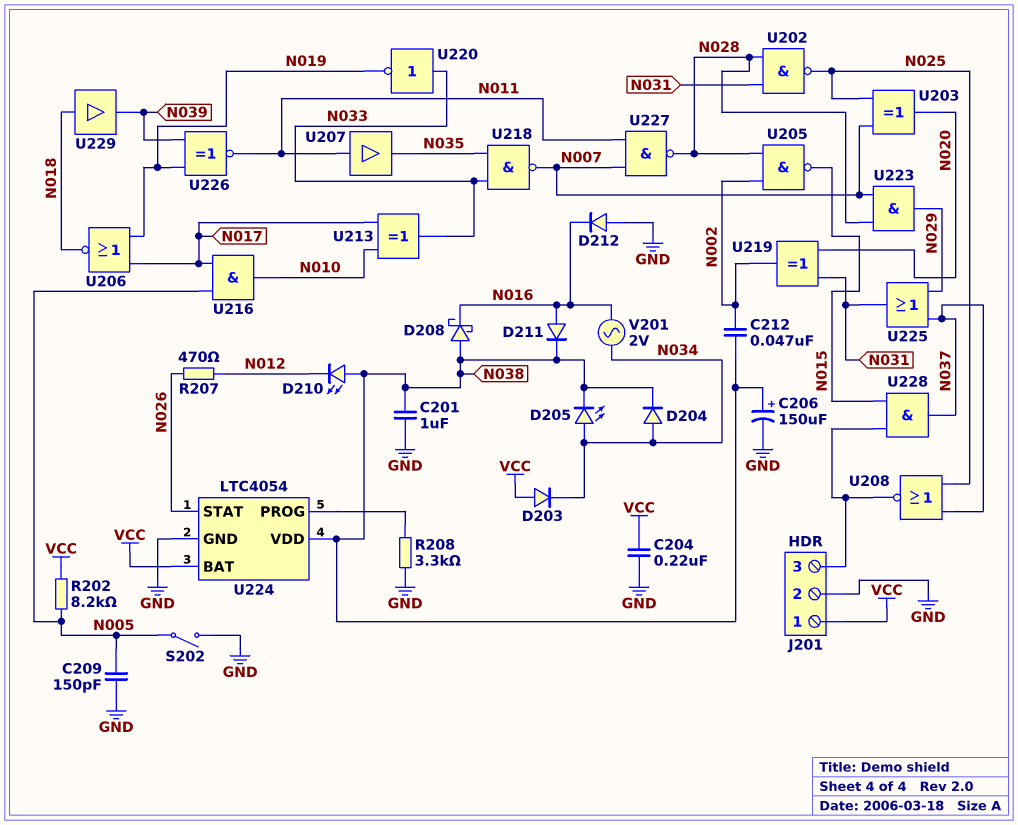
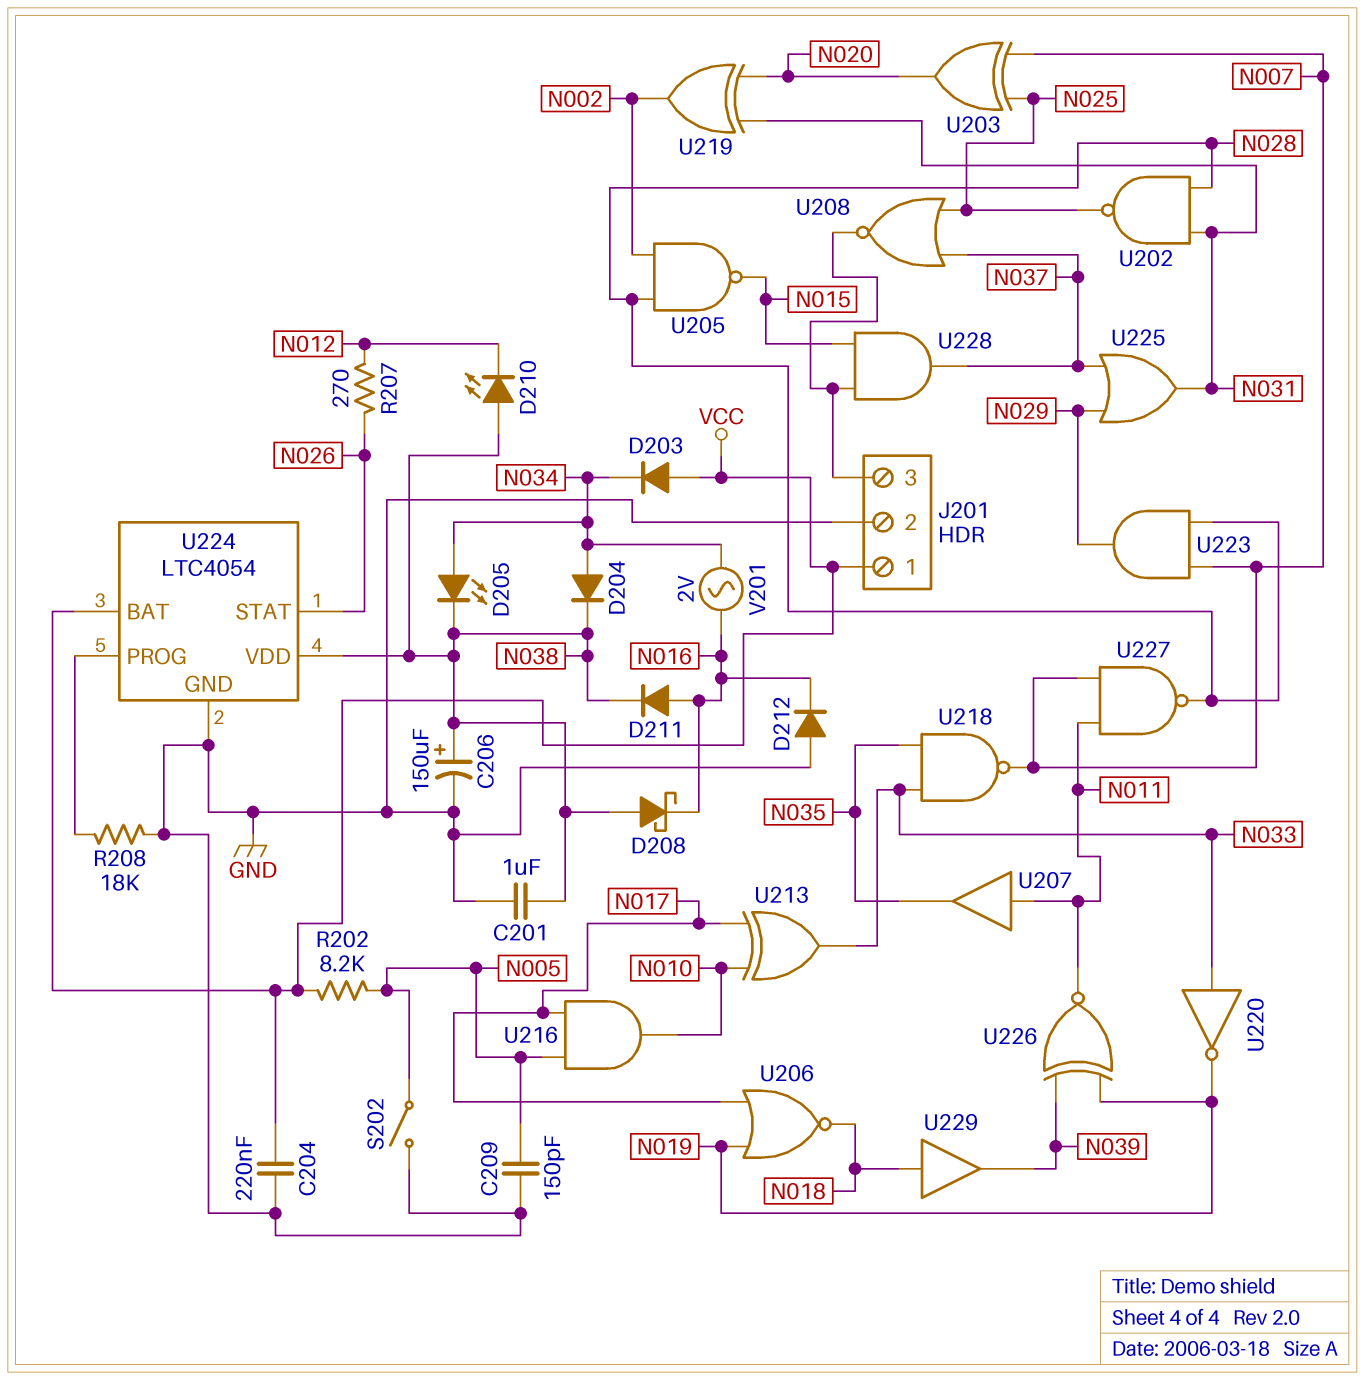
C212: 47nF (N002, N038) -> none
R207: 470 (N012, N026) -> 270 (N012, N026)
R208: 3.3k (GND, U224/PROG) -> 18k (GND, U224/PROG)

